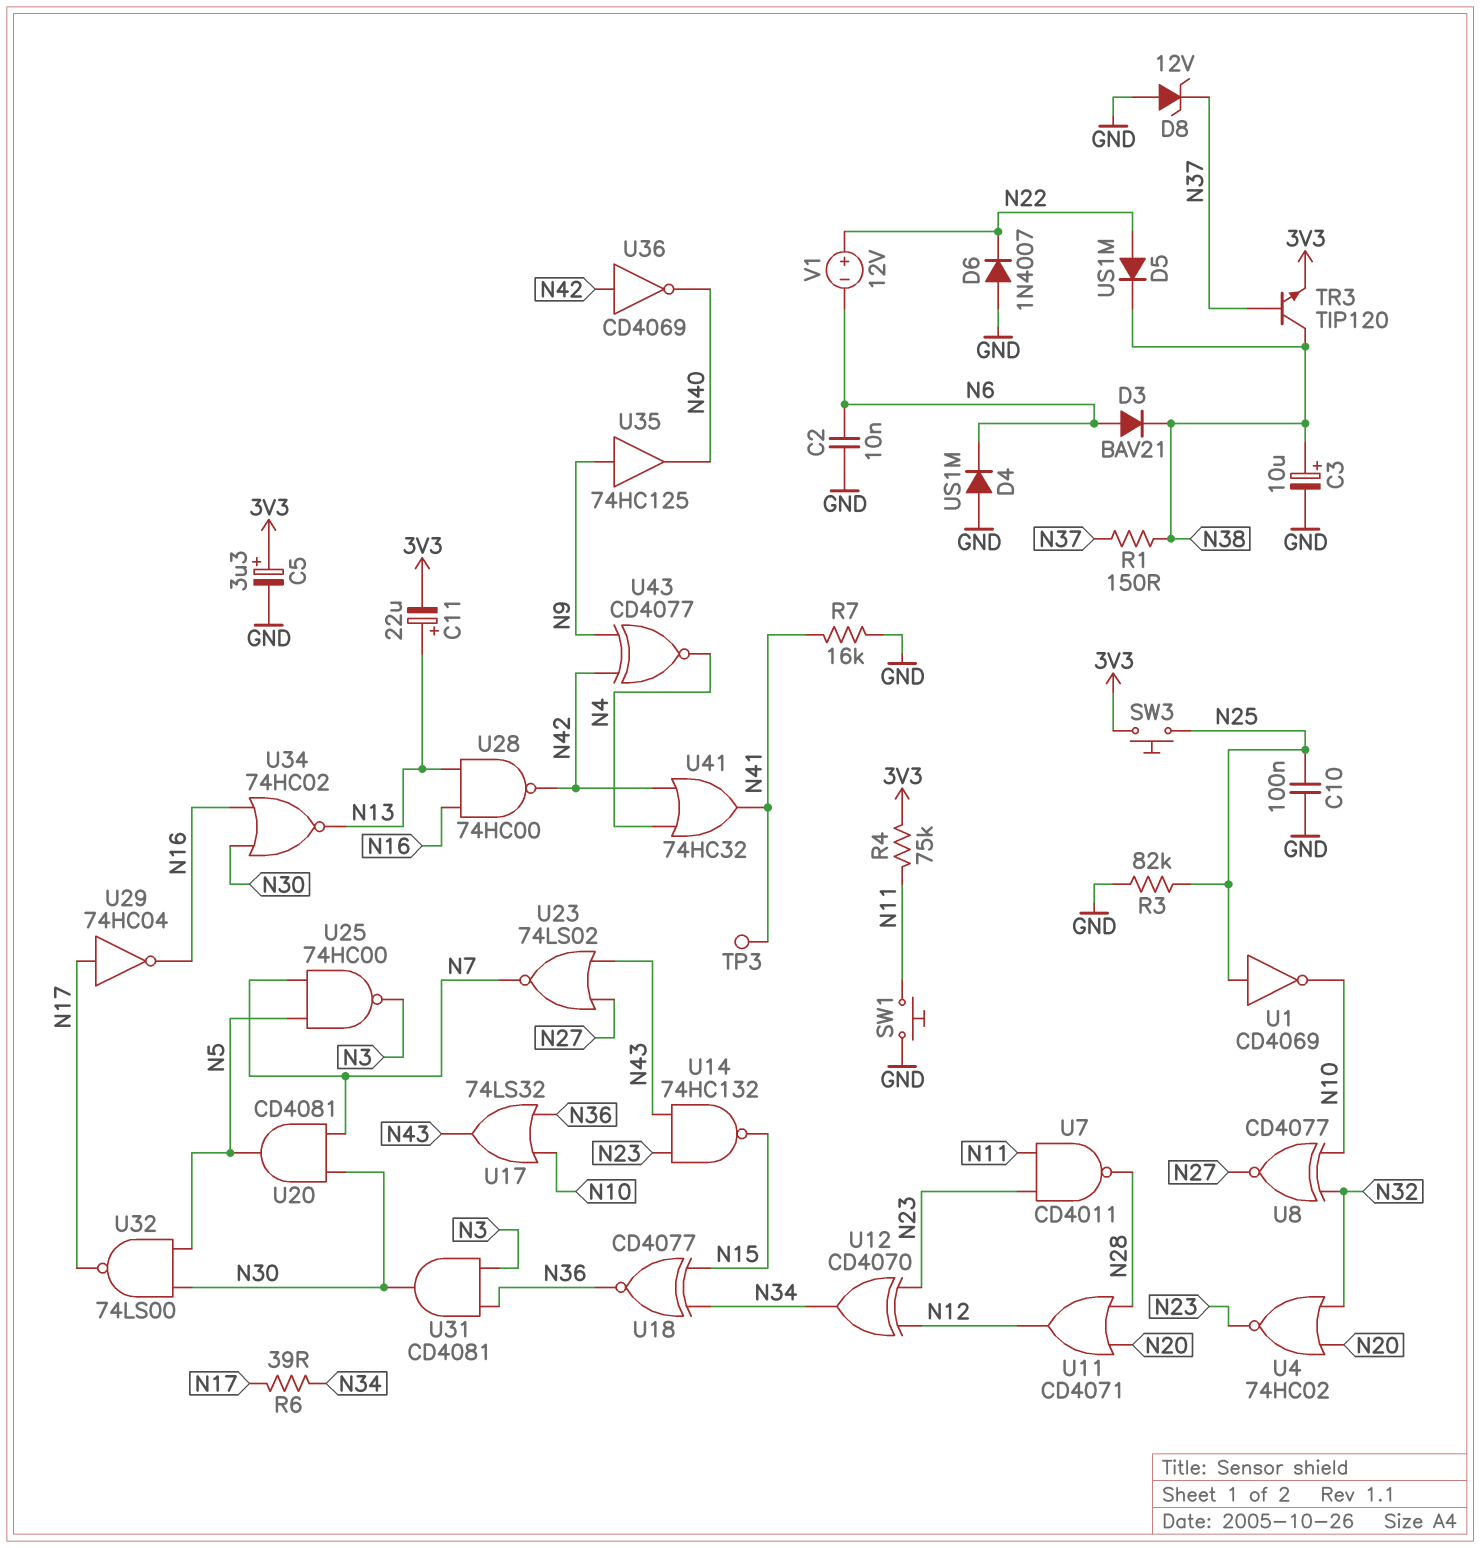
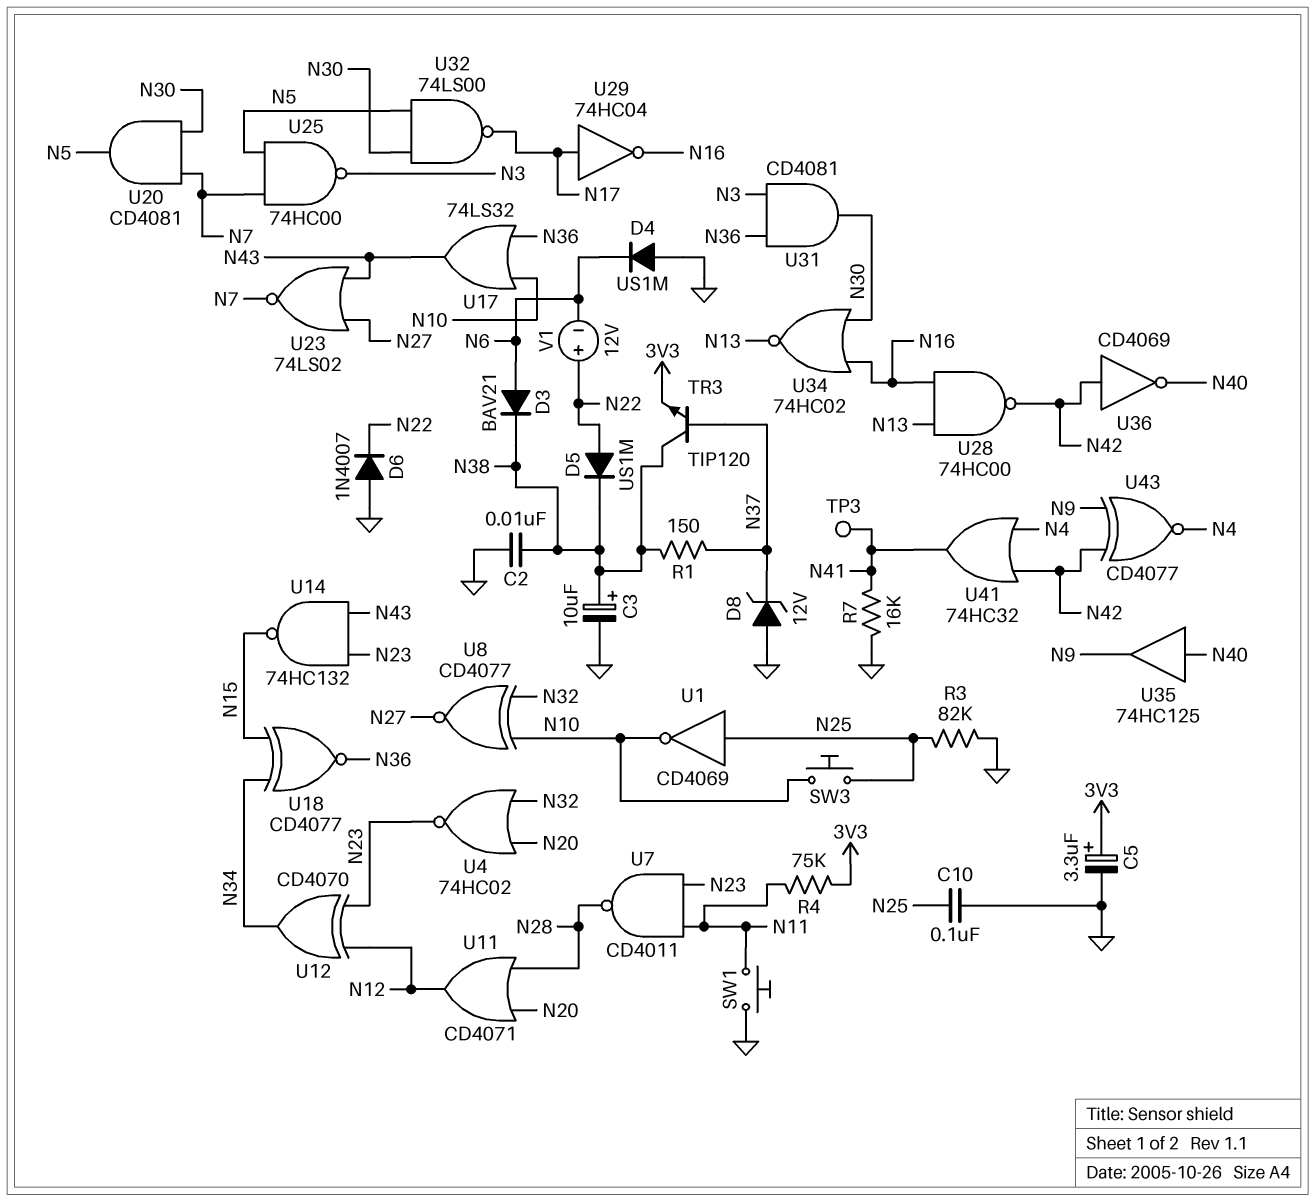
C2: 10nF (GND, N6) -> 10nF (GND, N38)
C11: 22uF (plus N13, minus 3V3) -> none
R6: 39 (N17, N34) -> none
SW3: button (3V3, N25) -> button (N10, N25)
U35: buffer 74HC125 (in N9, out N40) -> buffer 74HC125 (in N40, out N9)

